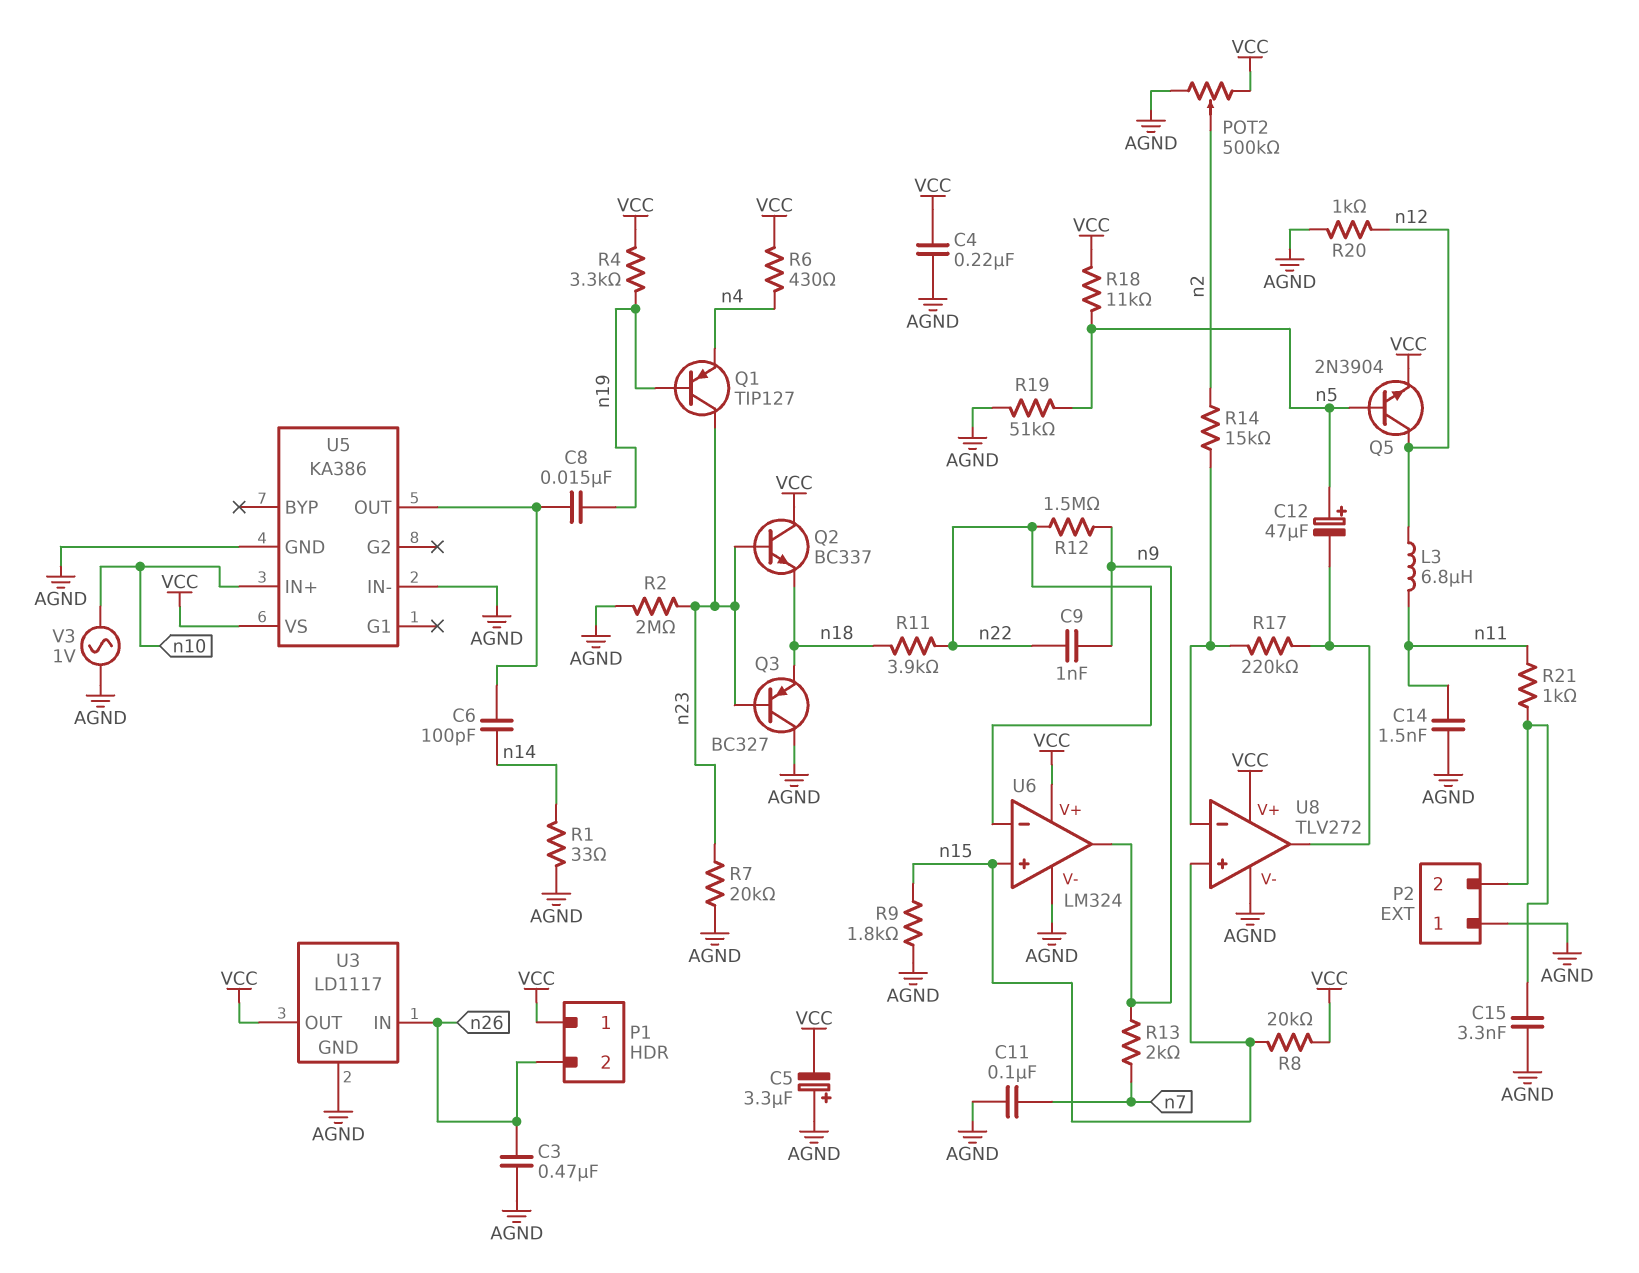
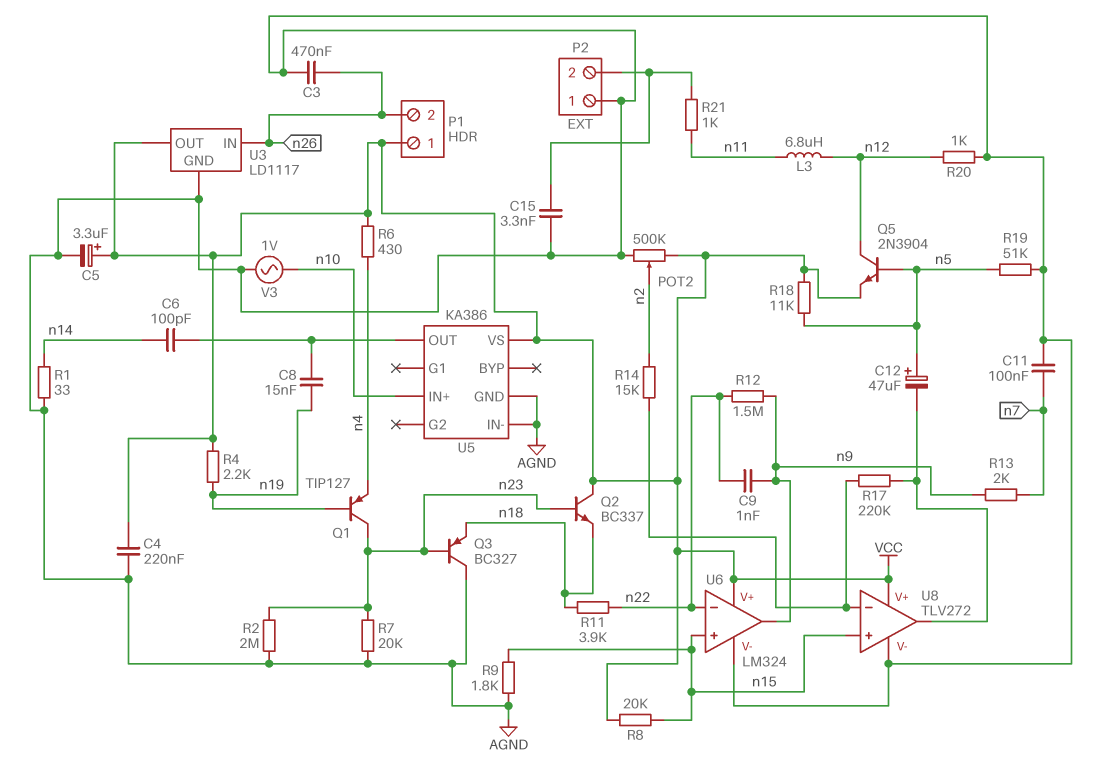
C5: 3.3uF (plus AGND, minus VCC) -> 3.3uF (plus VCC, minus AGND)
C14: 1.5nF (AGND, n11) -> none
R4: 3.3k (VCC, n19) -> 2.2k (VCC, n19)

